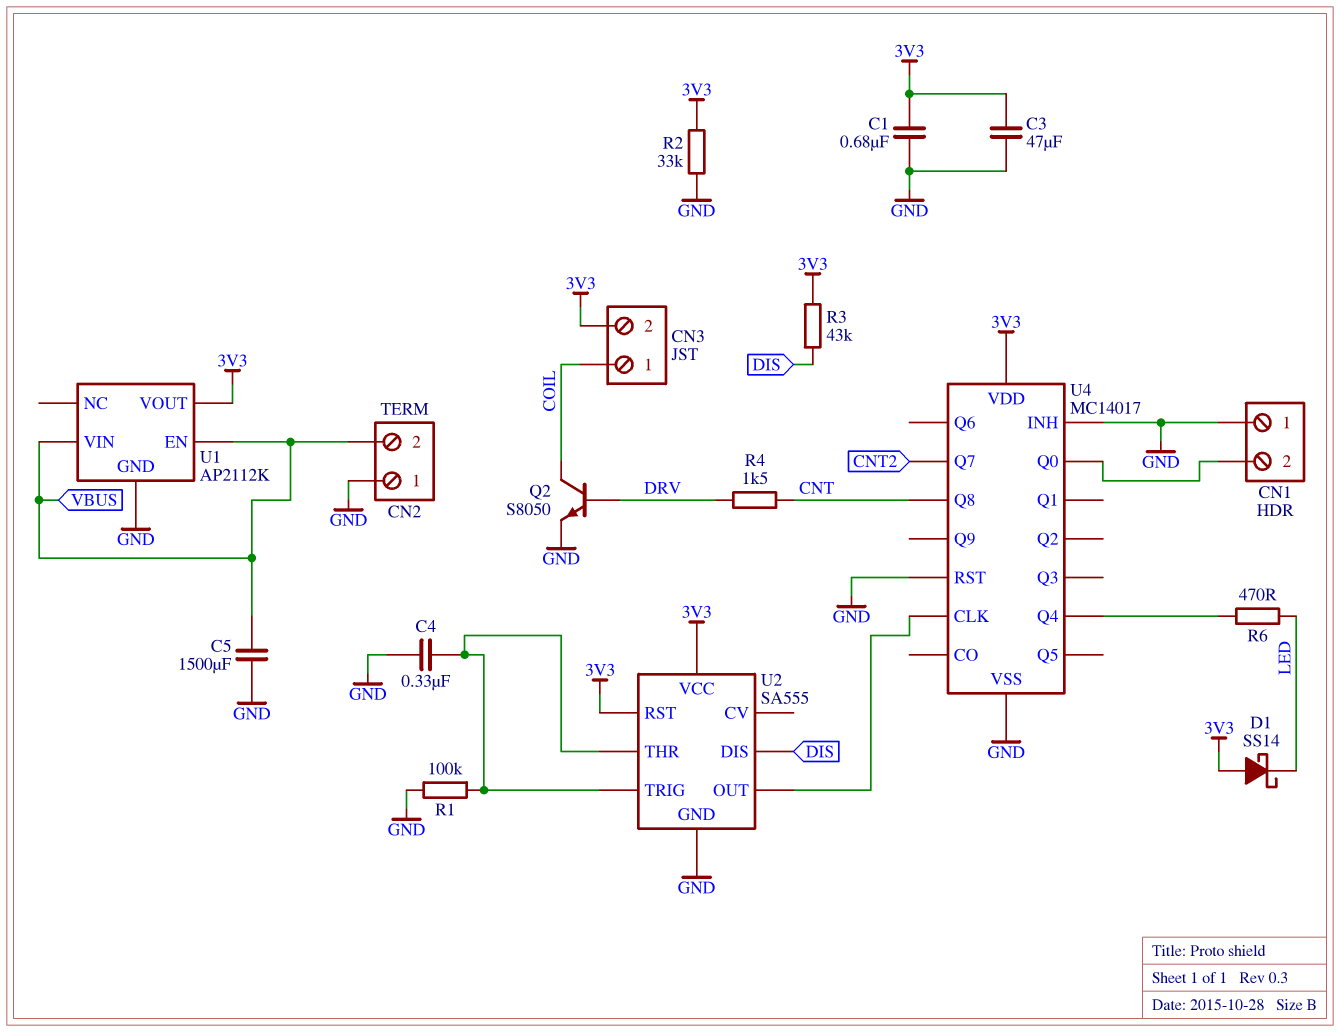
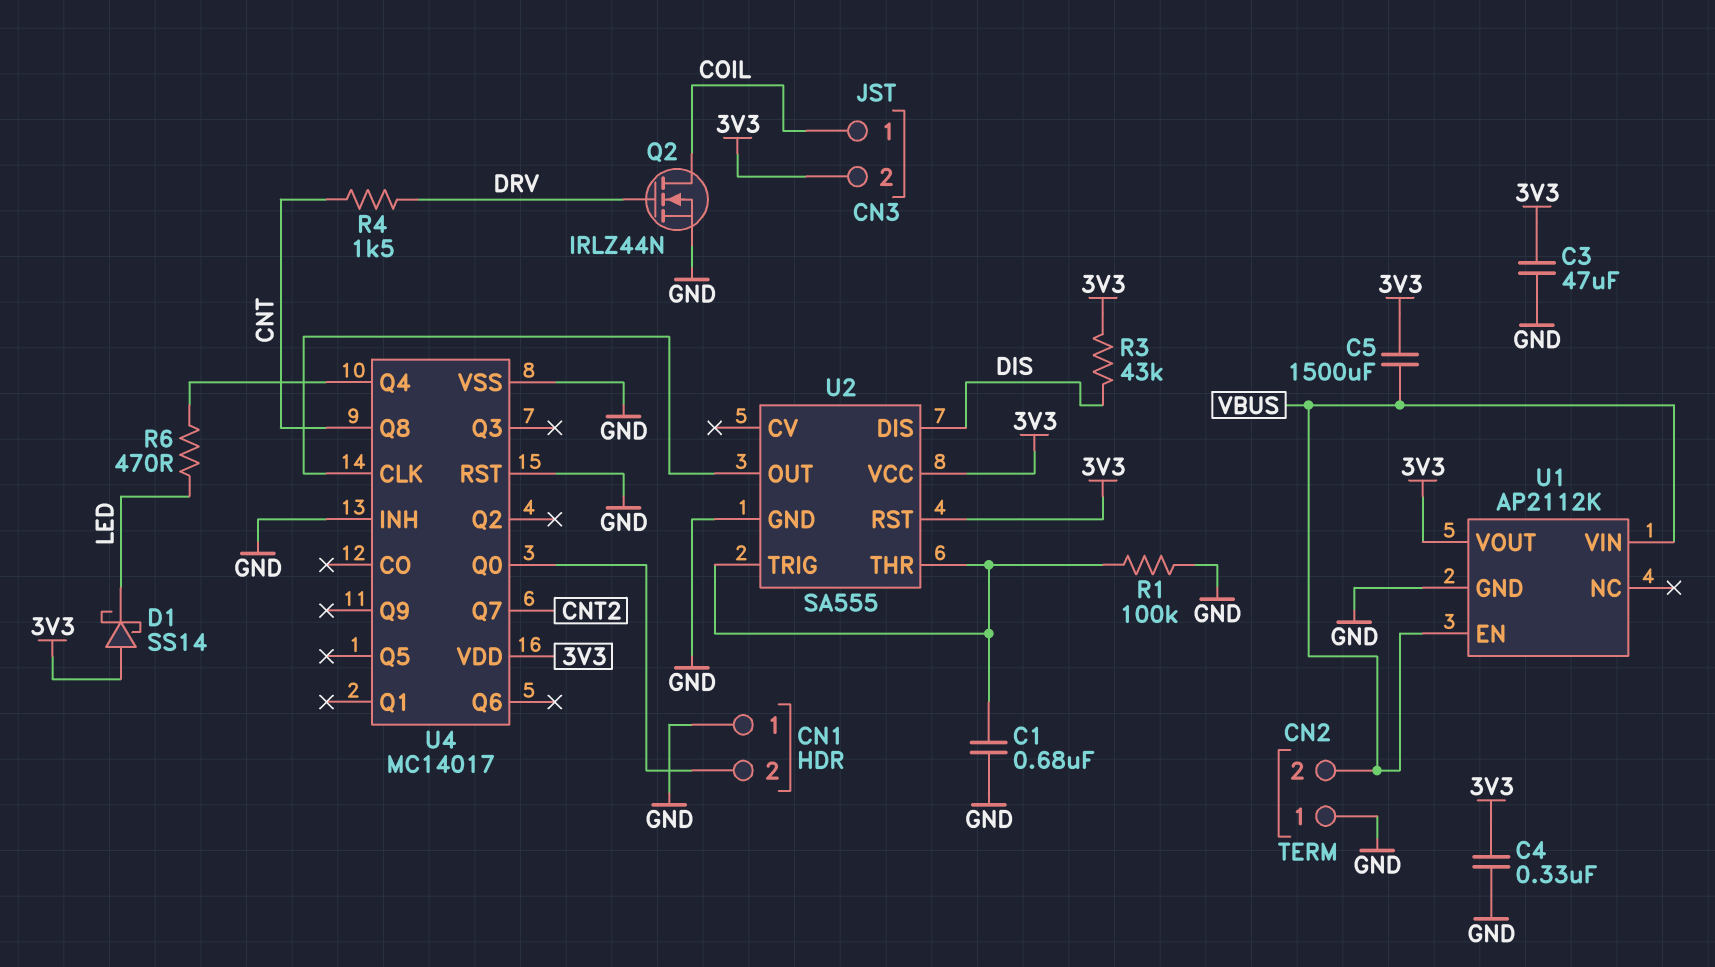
C1: 680nF (3V3, GND) -> 680nF (GND, U2/THR)
C4: 330nF (GND, U2/THR) -> 330nF (3V3, GND)
C5: 1500uF (GND, VBUS) -> 1500uF (3V3, VBUS)
Q2: NPN S8050 (B DRV, C COIL, E GND) -> NMOS IRLZ44N (G DRV, D COIL, S GND)
R2: 33k (3V3, GND) -> none

